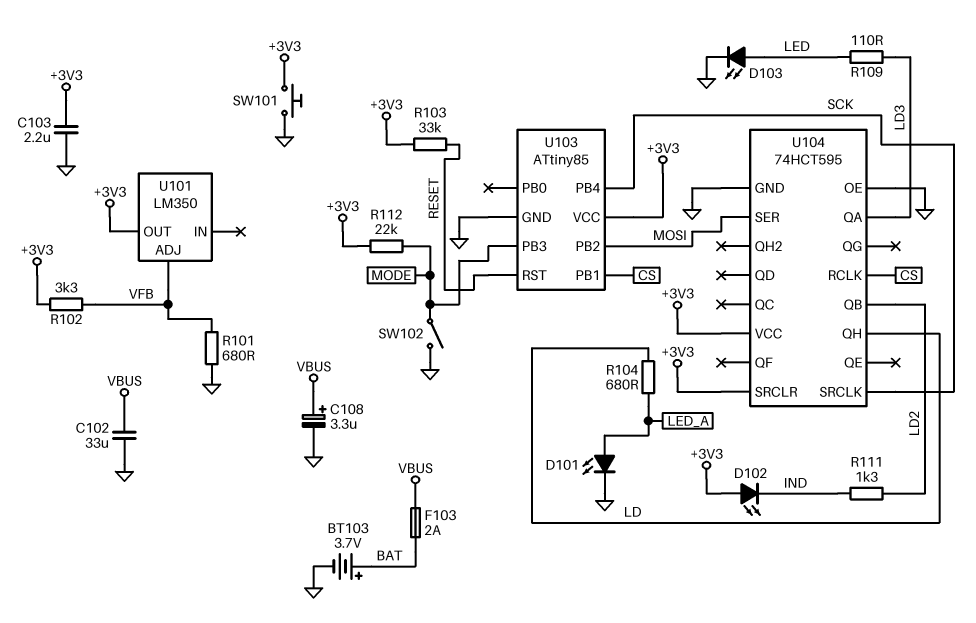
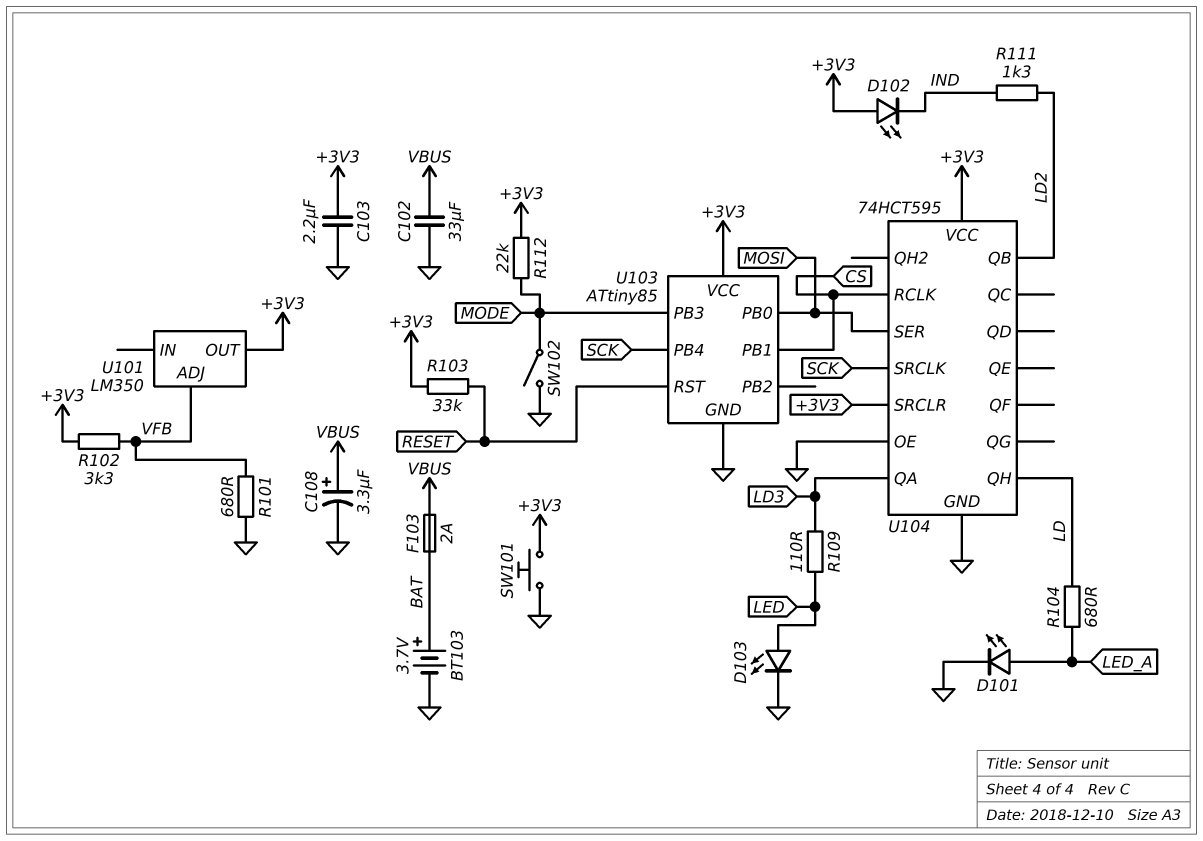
U103 pin PB0: none -> MOSI
U103 pin PB2: MOSI -> none

